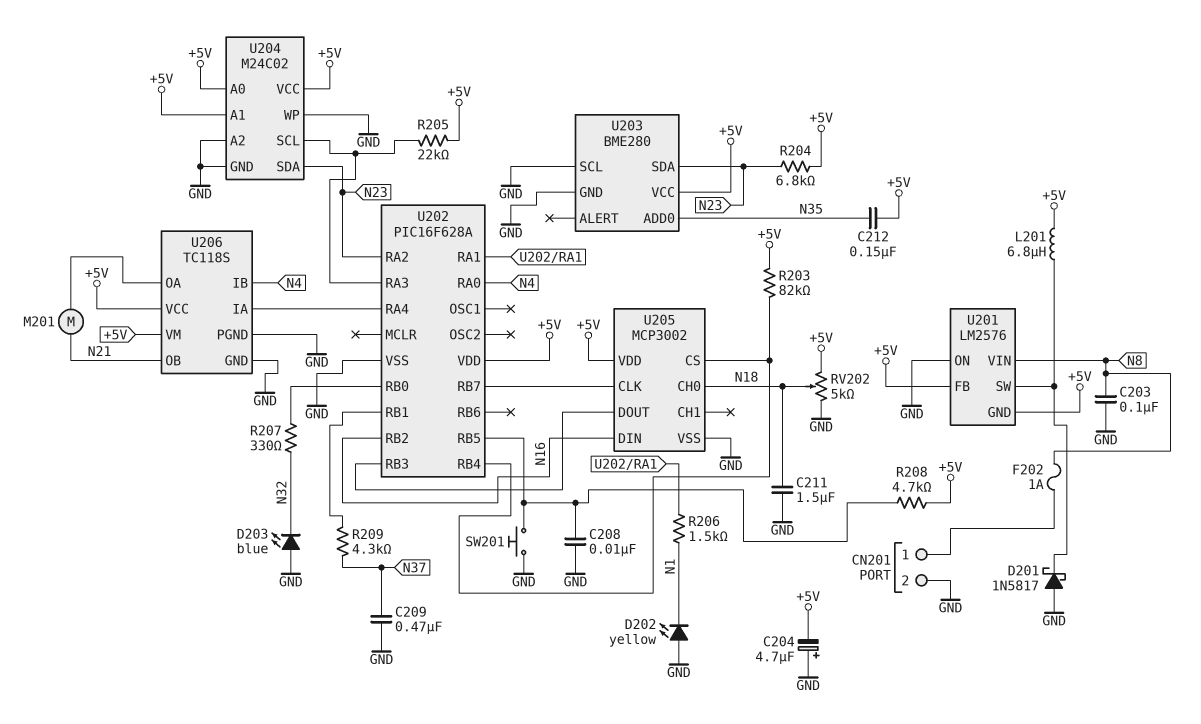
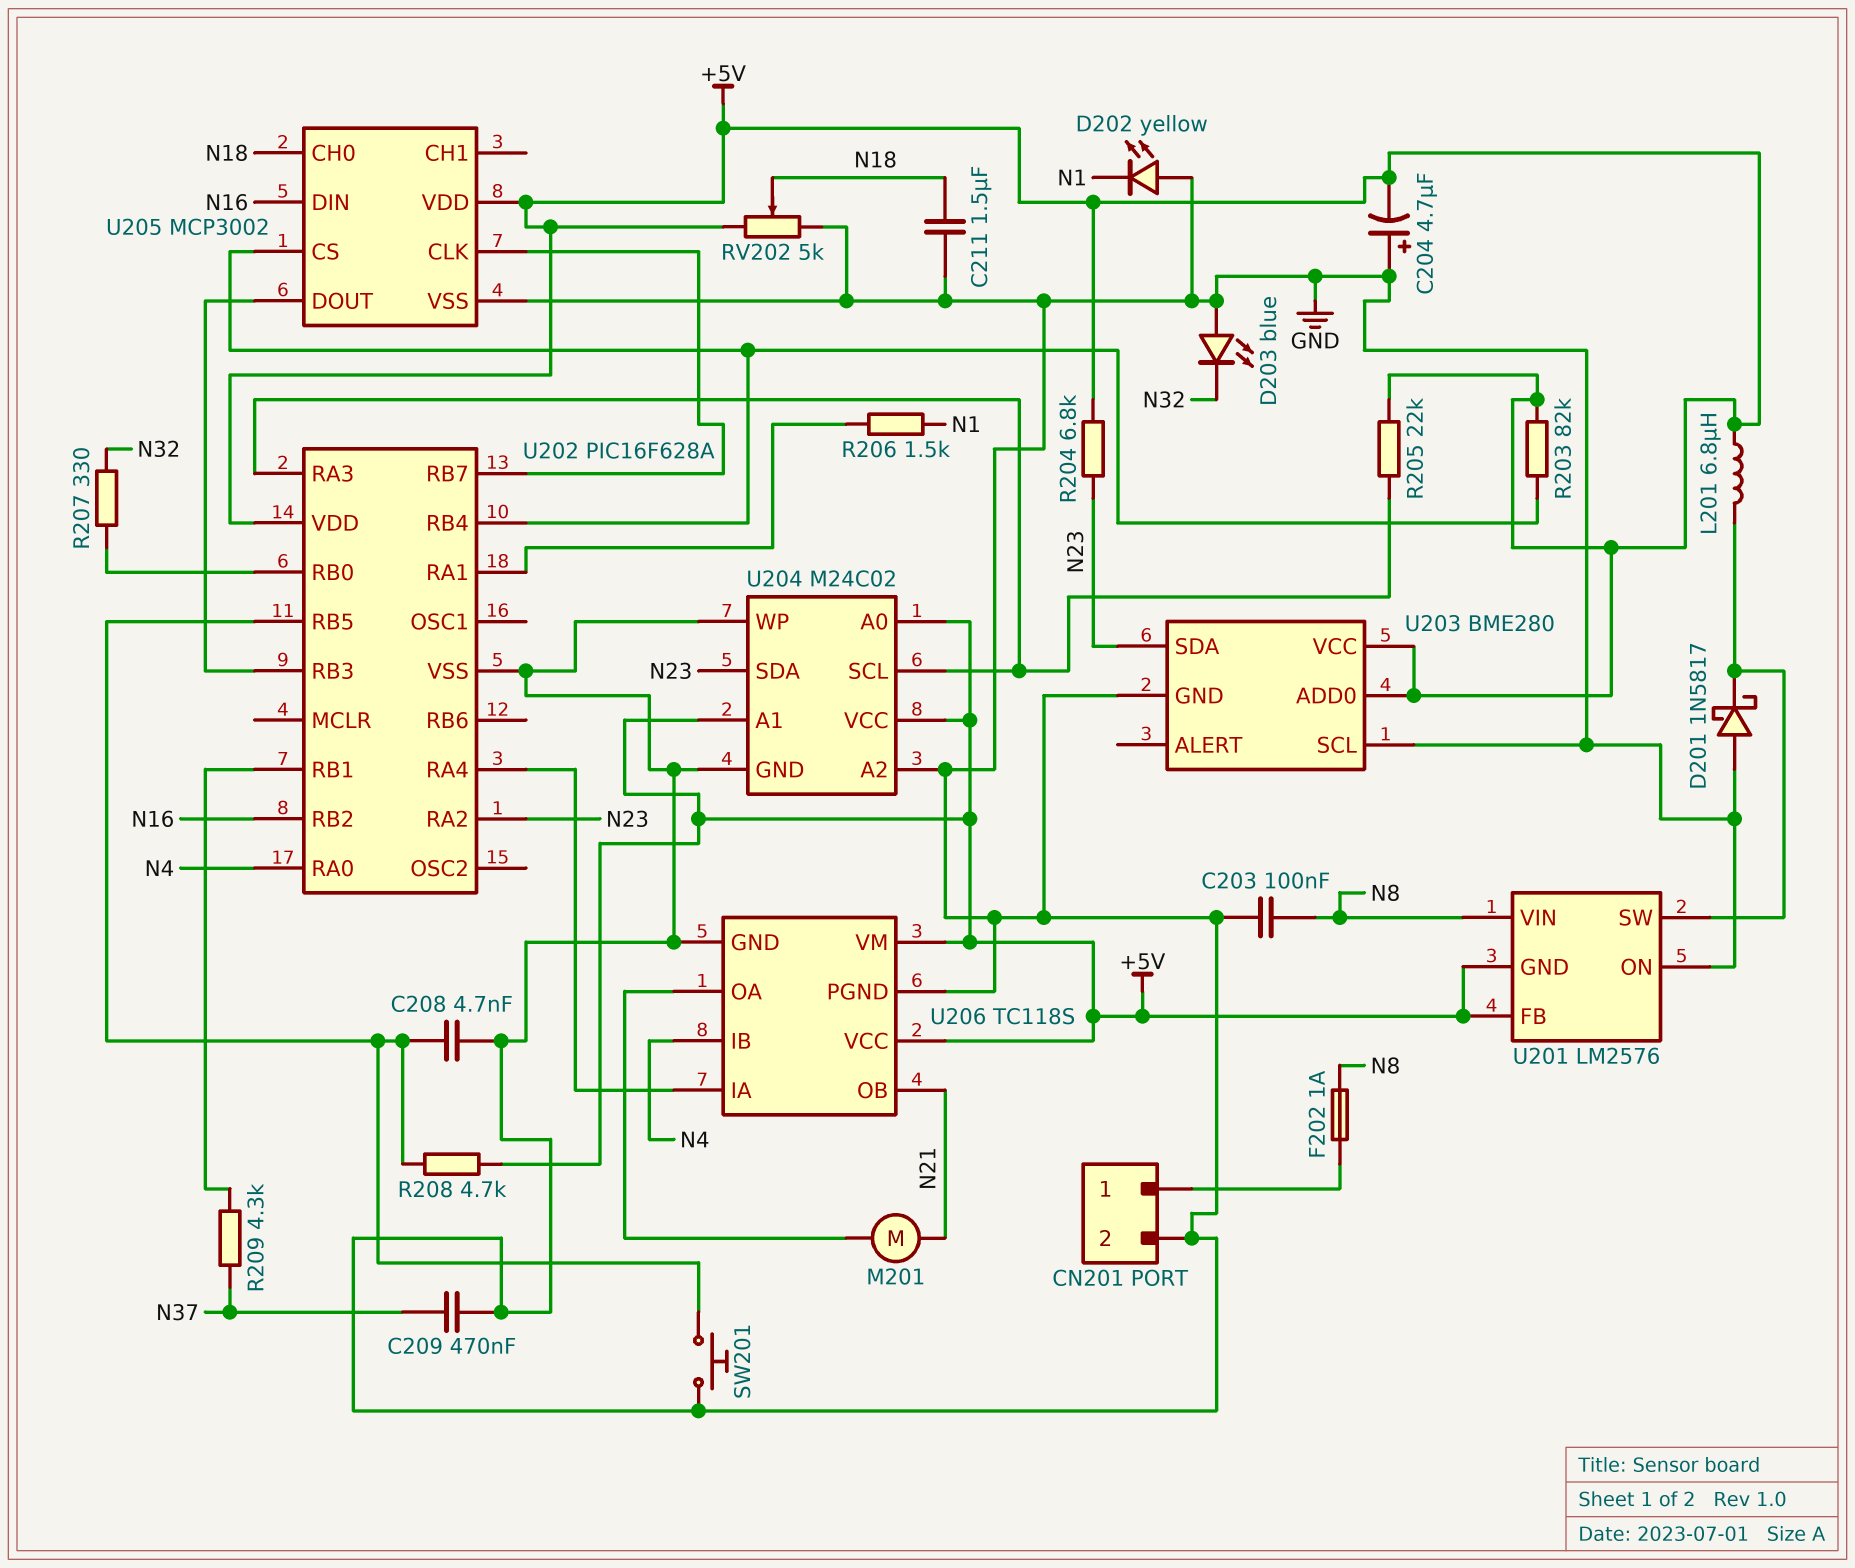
C208: 10nF (GND, U202/RB5) -> 4.7nF (GND, U202/RB5)
C212: 150nF (+5V, N35) -> none
U203 pin ADD0: N35 -> +5V

